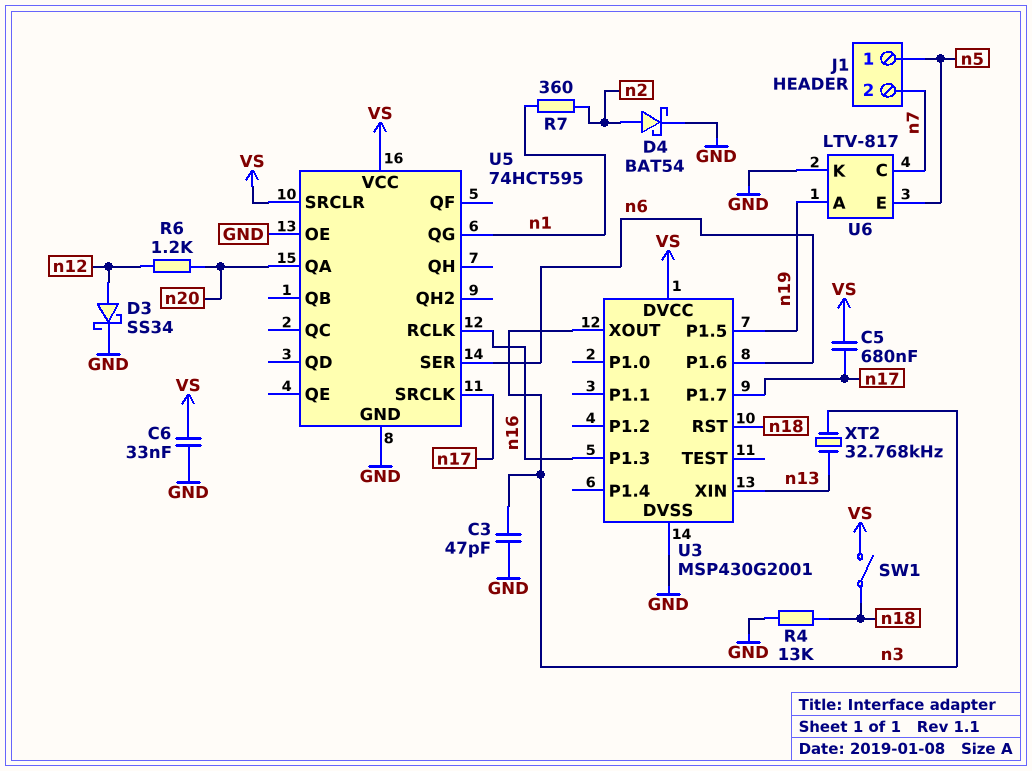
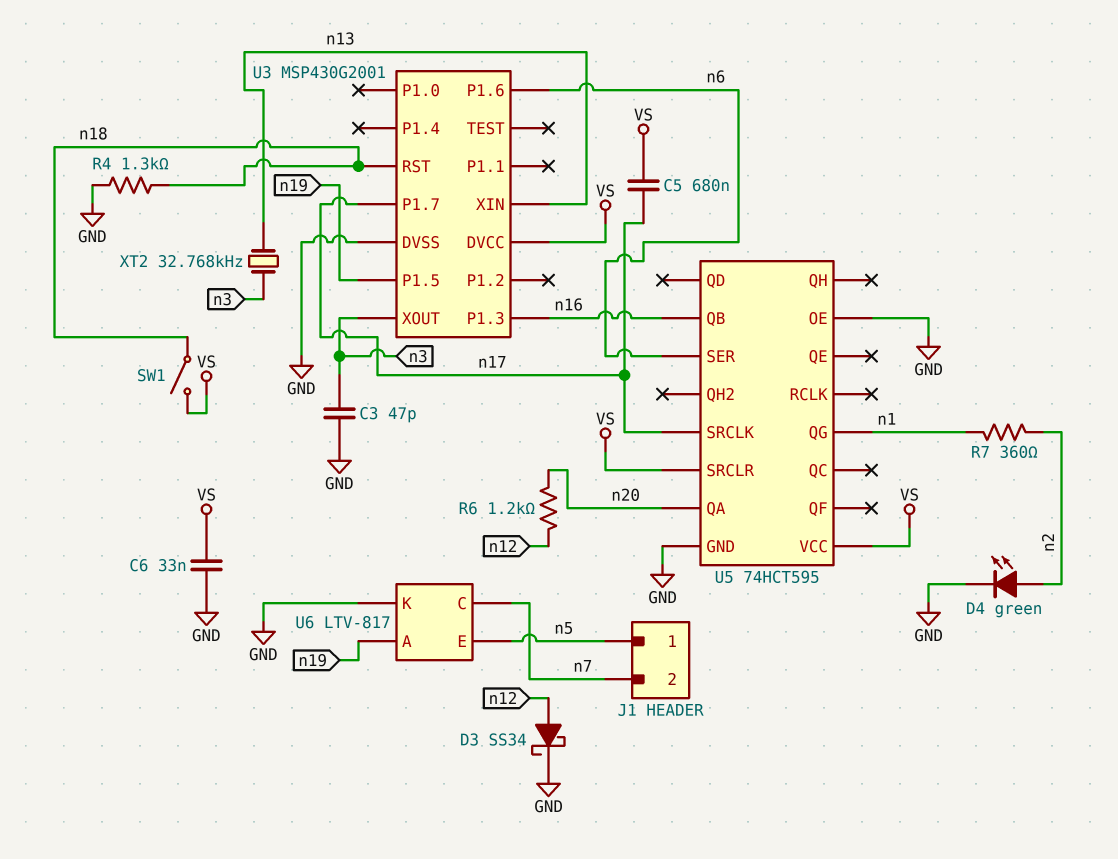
D4: schottky BAT54 (A n2, K GND) -> LED green (A n2, K GND)
R4: 13k (GND, n18) -> 1.3k (GND, n18)
U5 pin QB: none -> n16
U5 pin RCLK: n16 -> none

